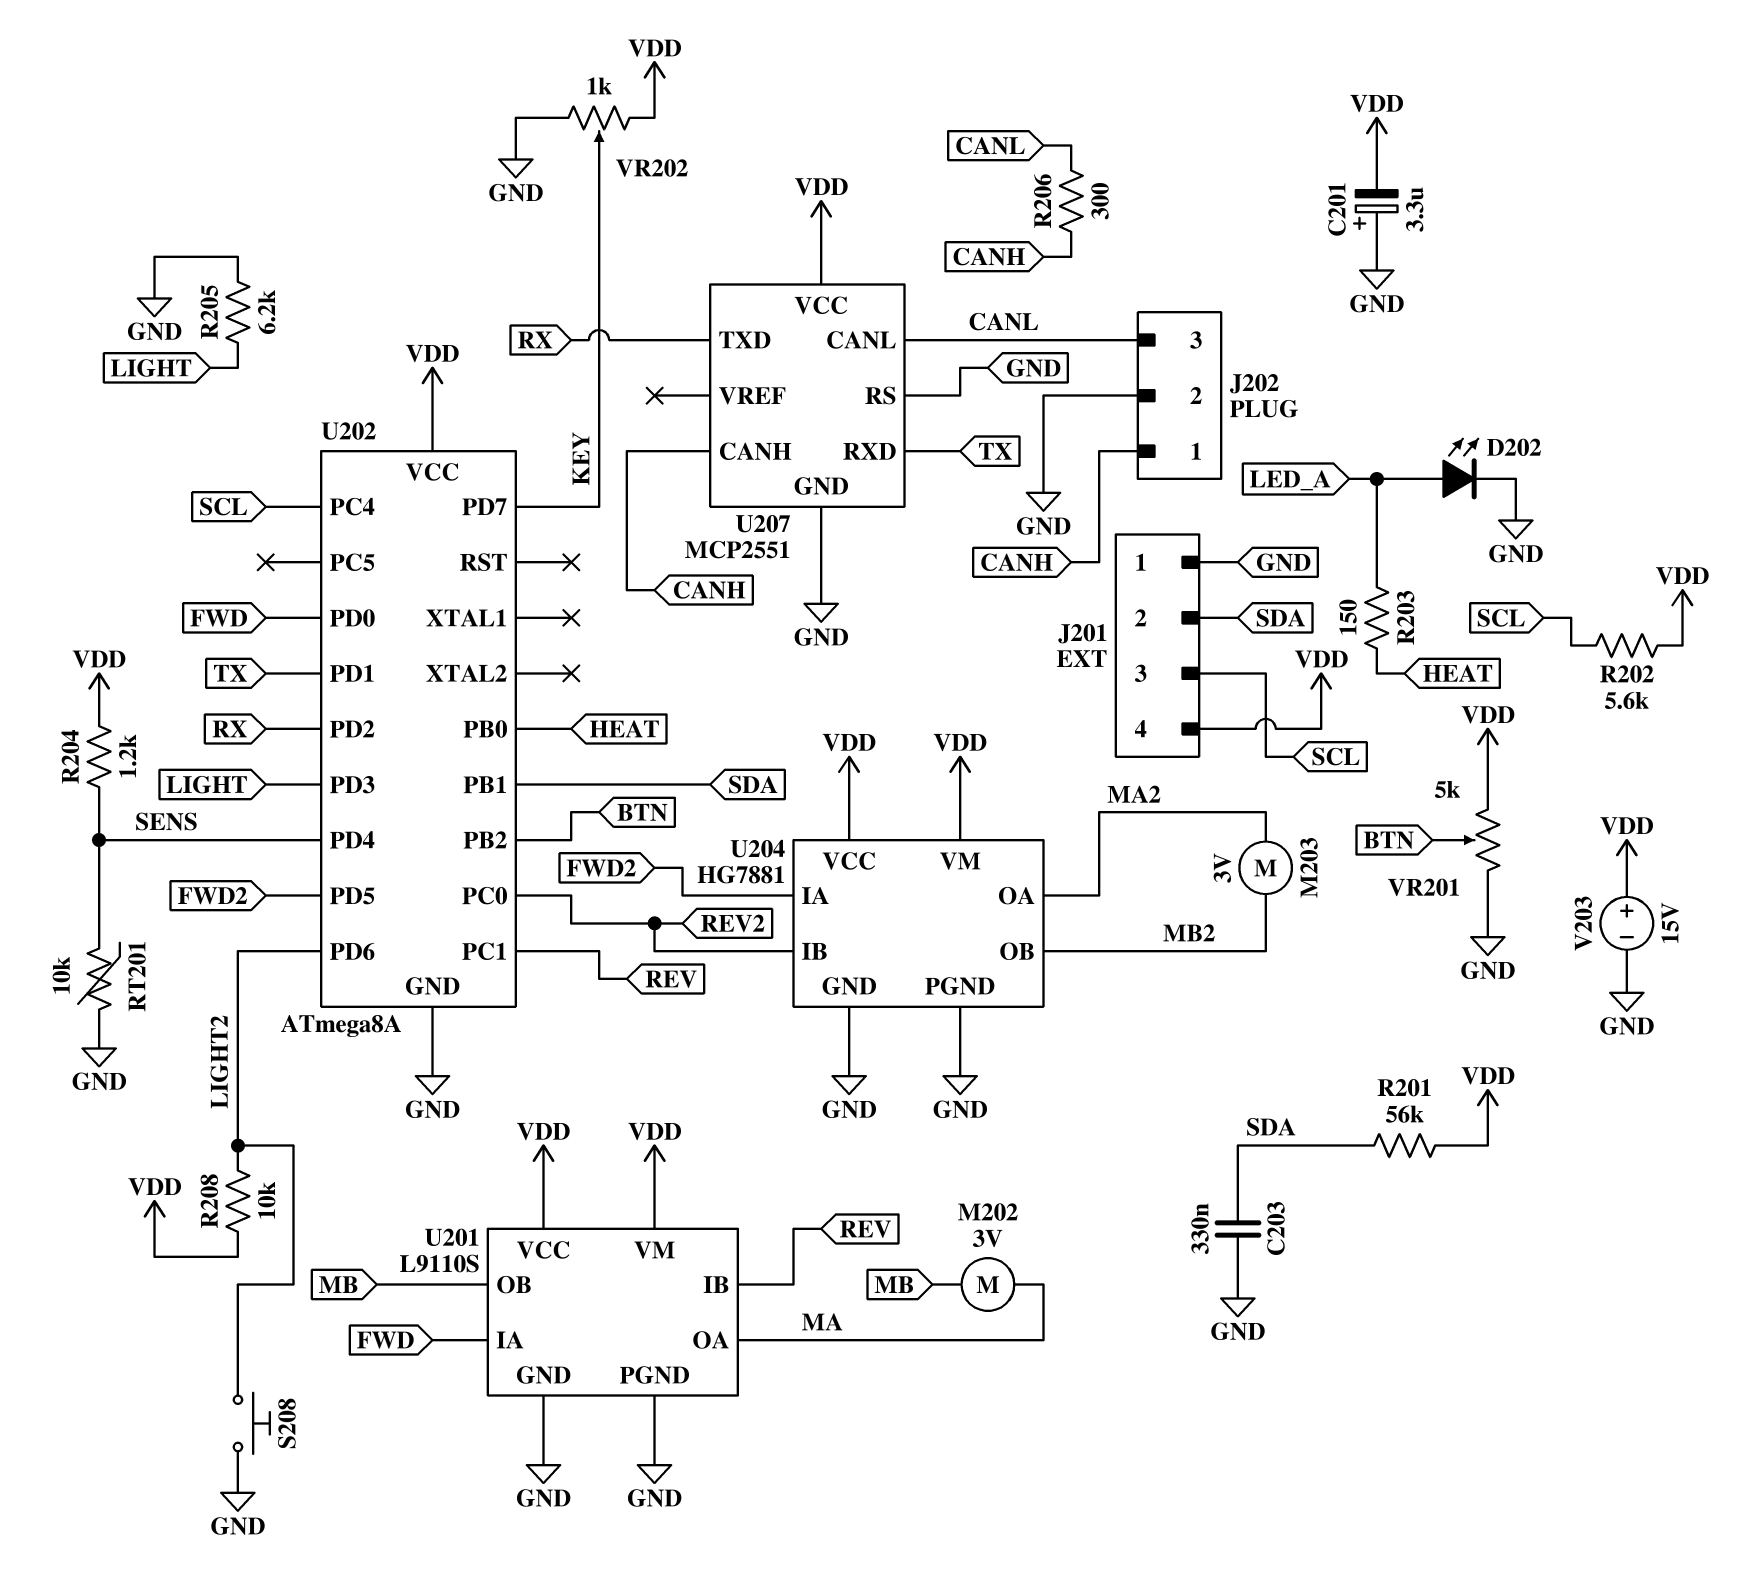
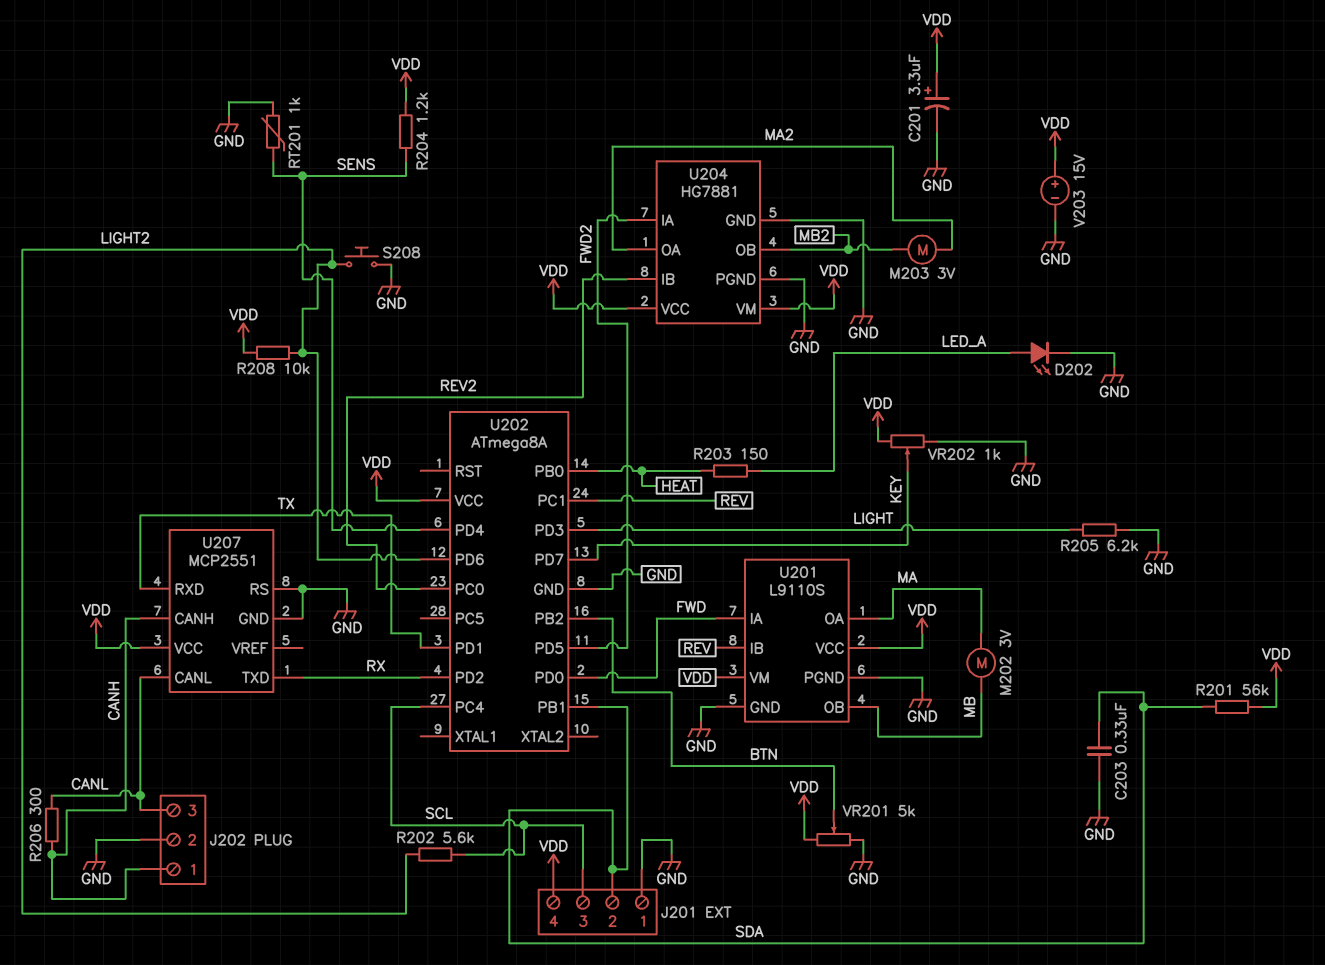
C201: 3.3uF (plus GND, minus VDD) -> 3.3uF (plus VDD, minus GND)
R202: 5.6k (SCL, VDD) -> 5.6k (LIGHT2, SCL)
RT201: 10k (GND, SENS) -> 1k (GND, SENS)

